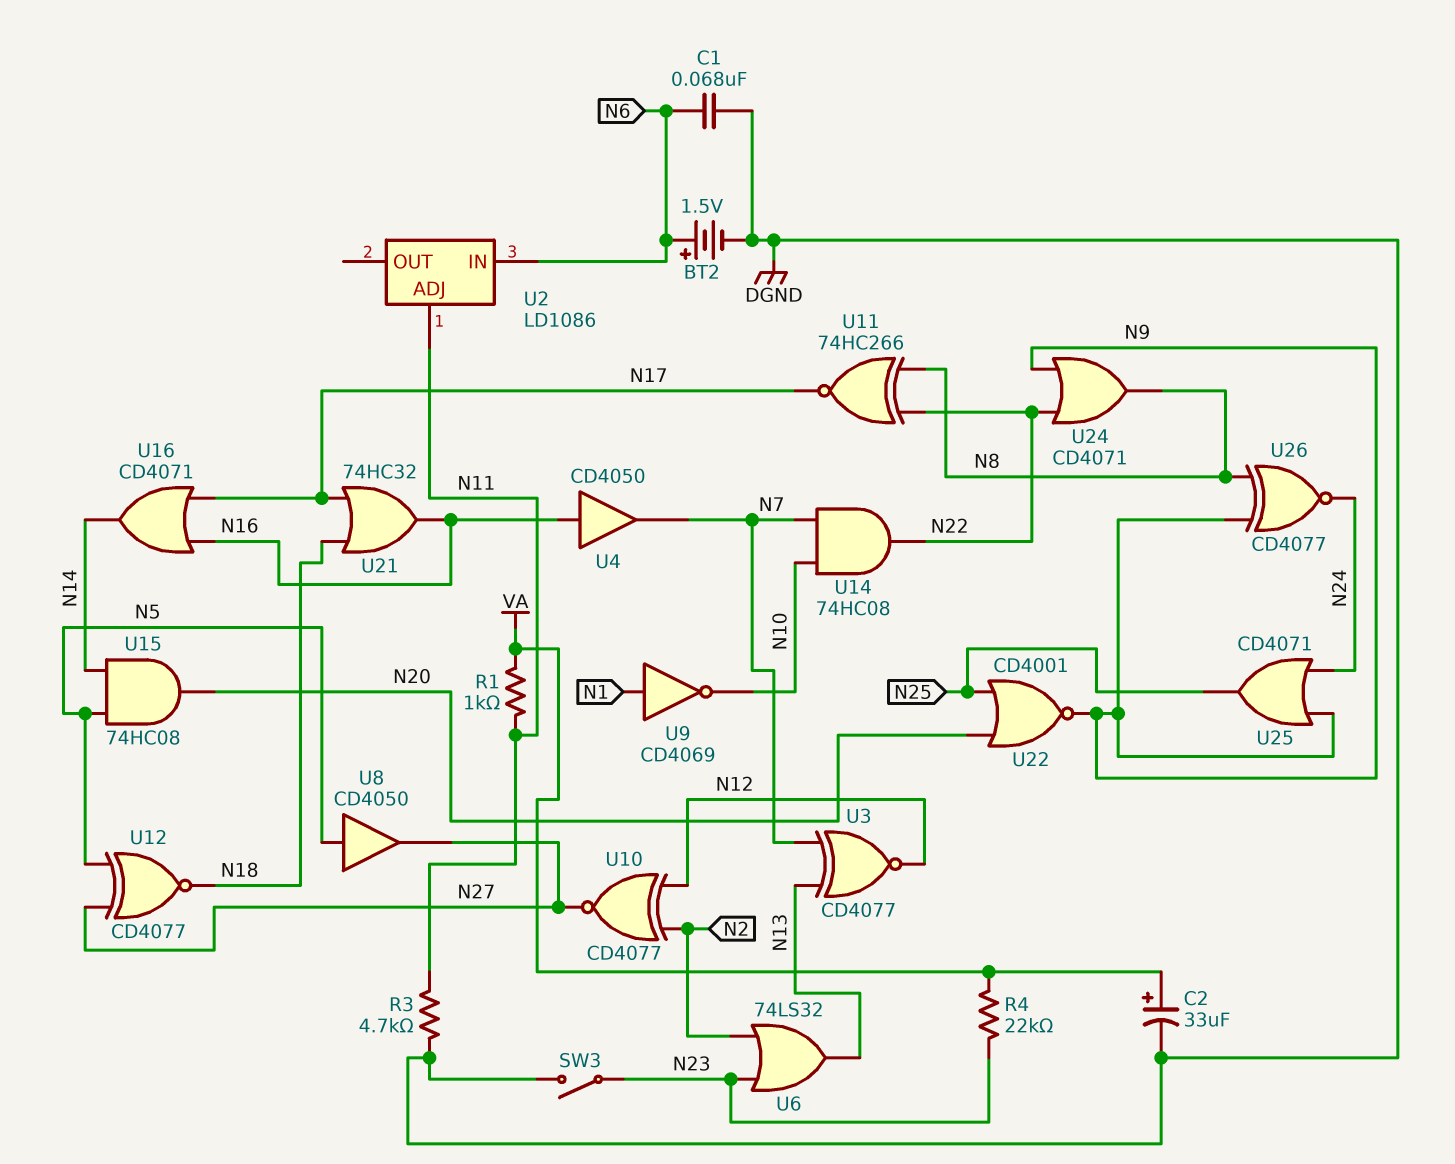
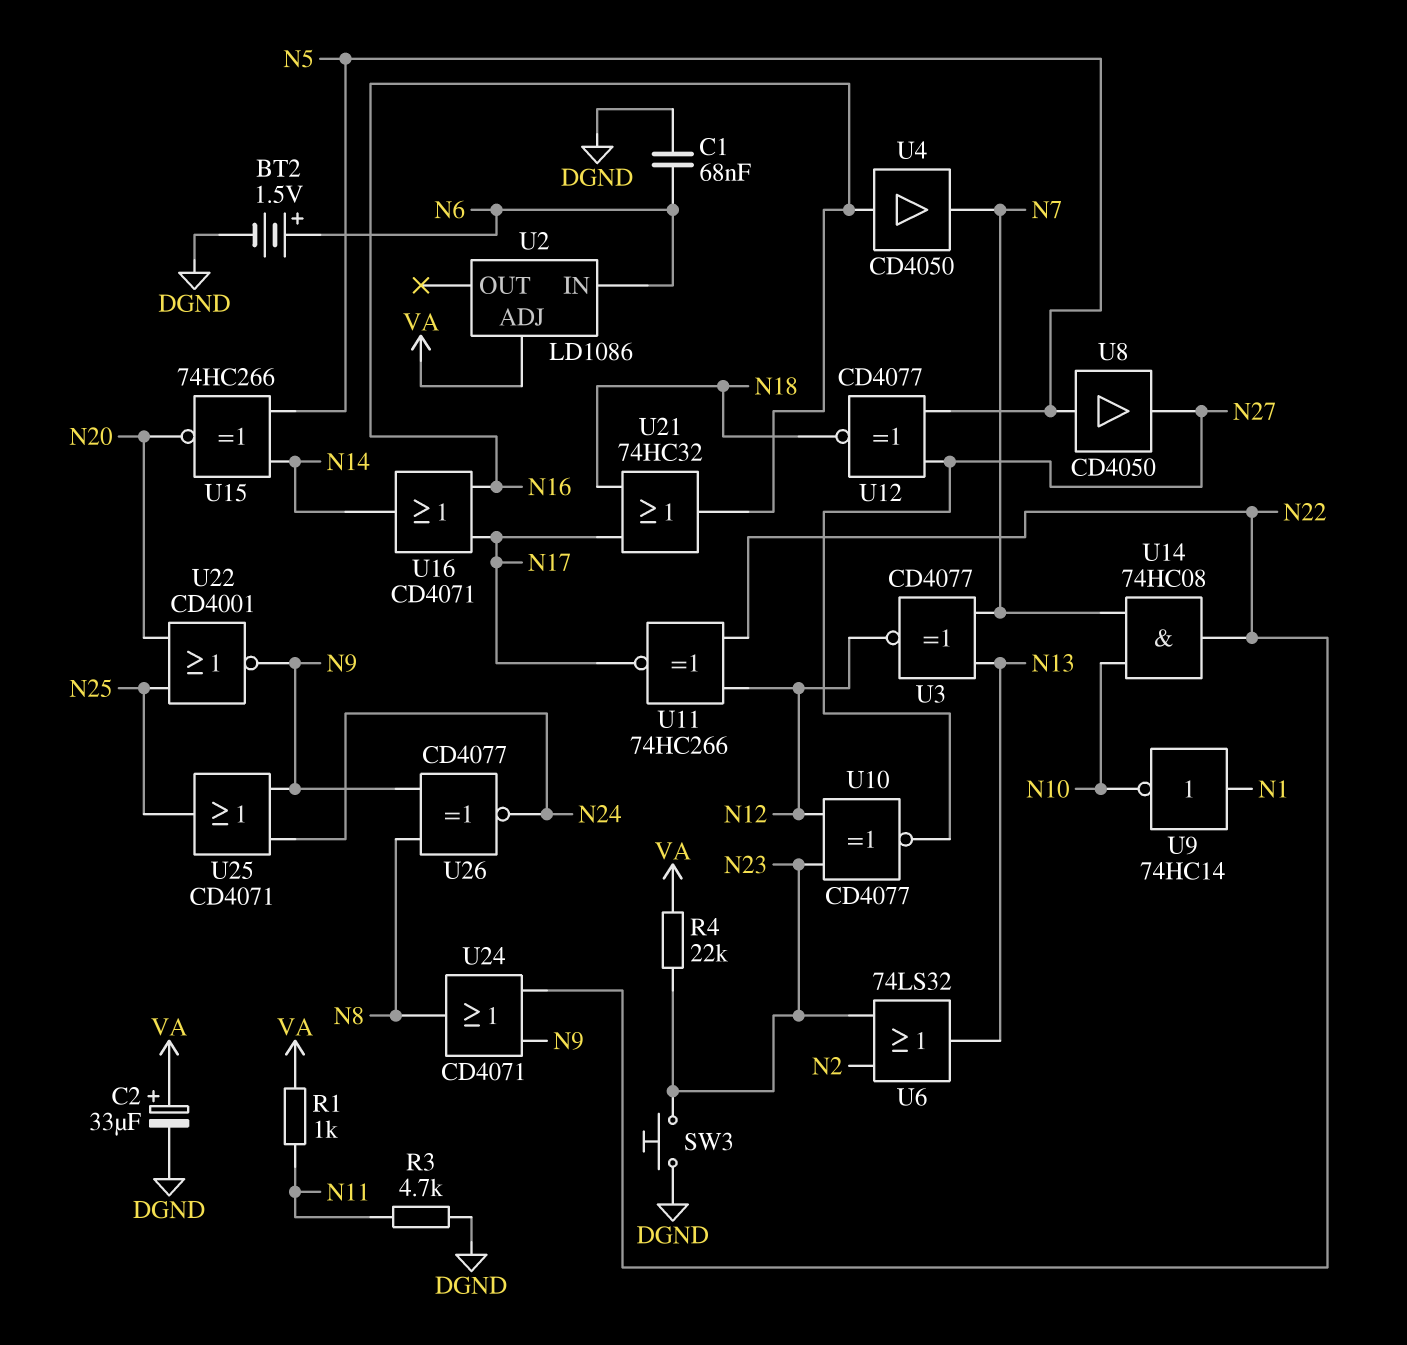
SW3: switch (DGND, N23) -> button (DGND, N23)
U2 pin ADJ: N11 -> VA
U9: NOT CD4069 (in N1, out N10) -> NOT 74HC14 (in N1, out N10)
U10: XNOR CD4077 (in N2, in N12, out N27) -> XNOR CD4077 (in N12, in N23, out N27)
U11: XNOR 74HC266 (in N8, in N22, out N17) -> XNOR 74HC266 (in N12, in N22, out N17)
U15: AND 74HC08 (in N5, in N14, out N20) -> XNOR 74HC266 (in N5, in N14, out N20)

